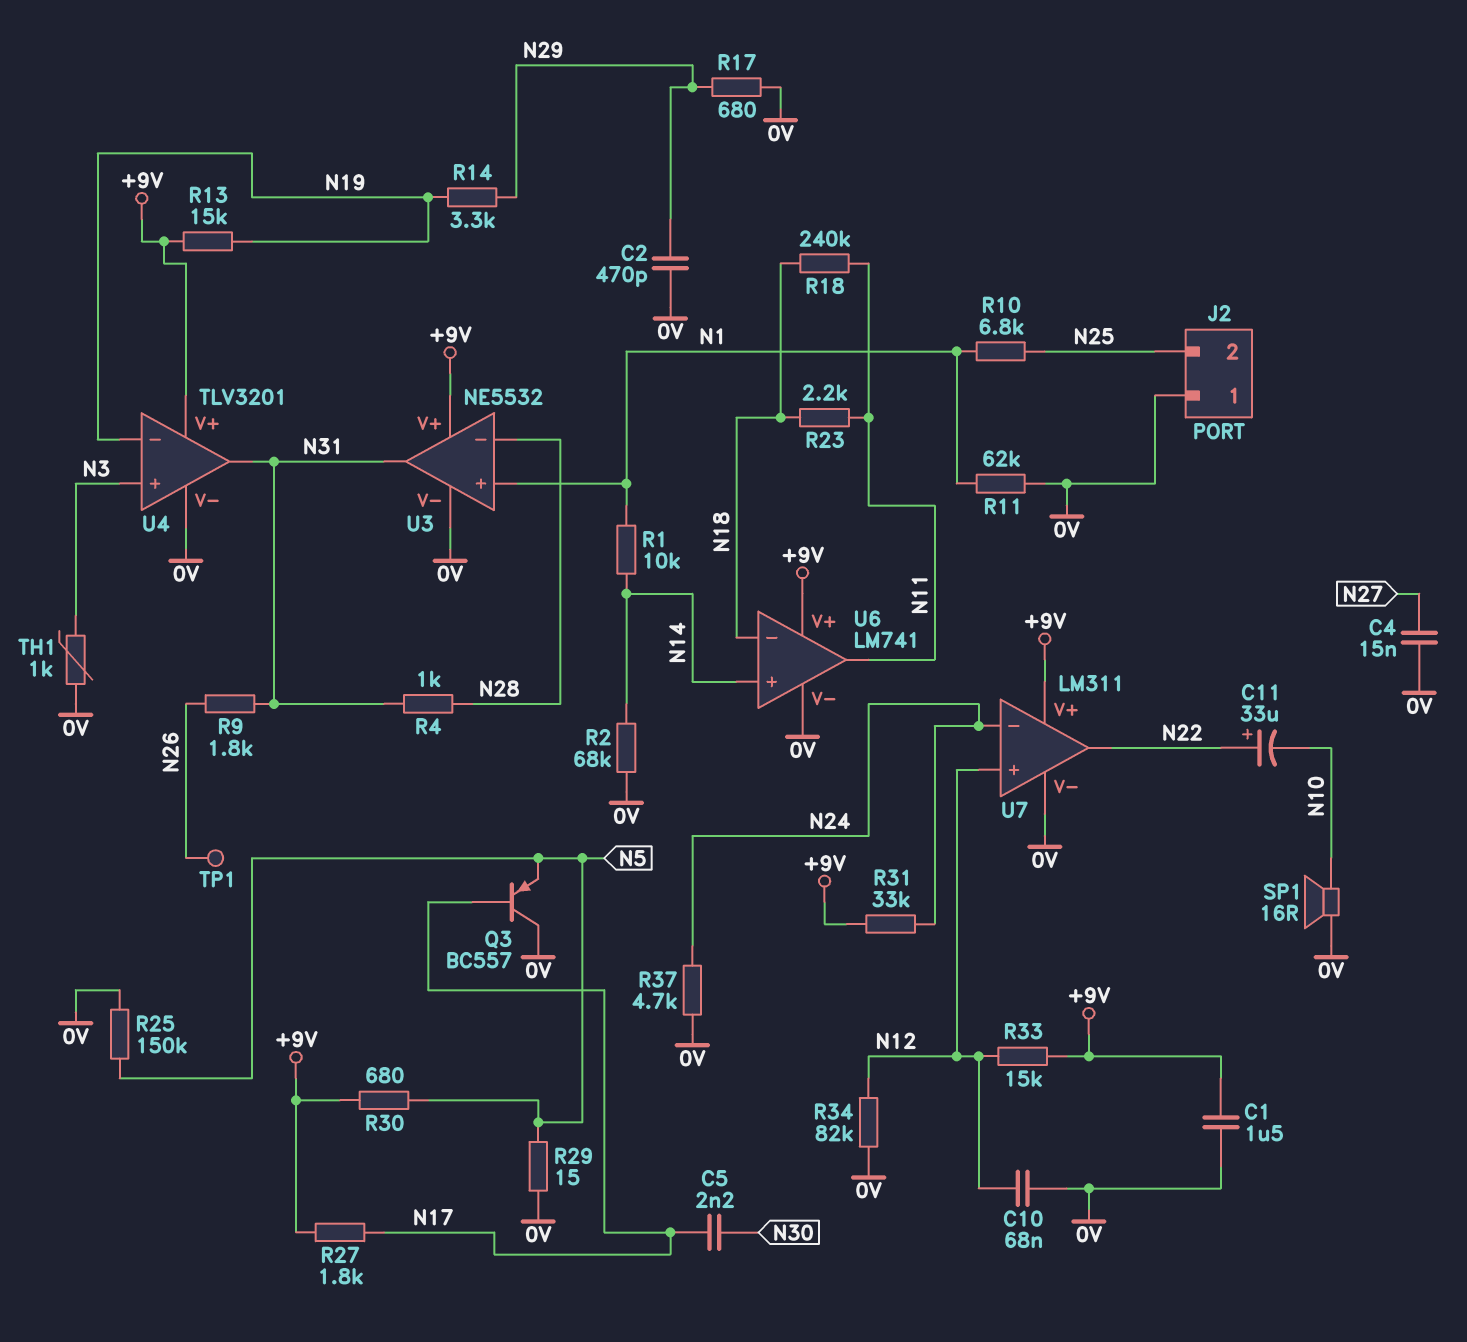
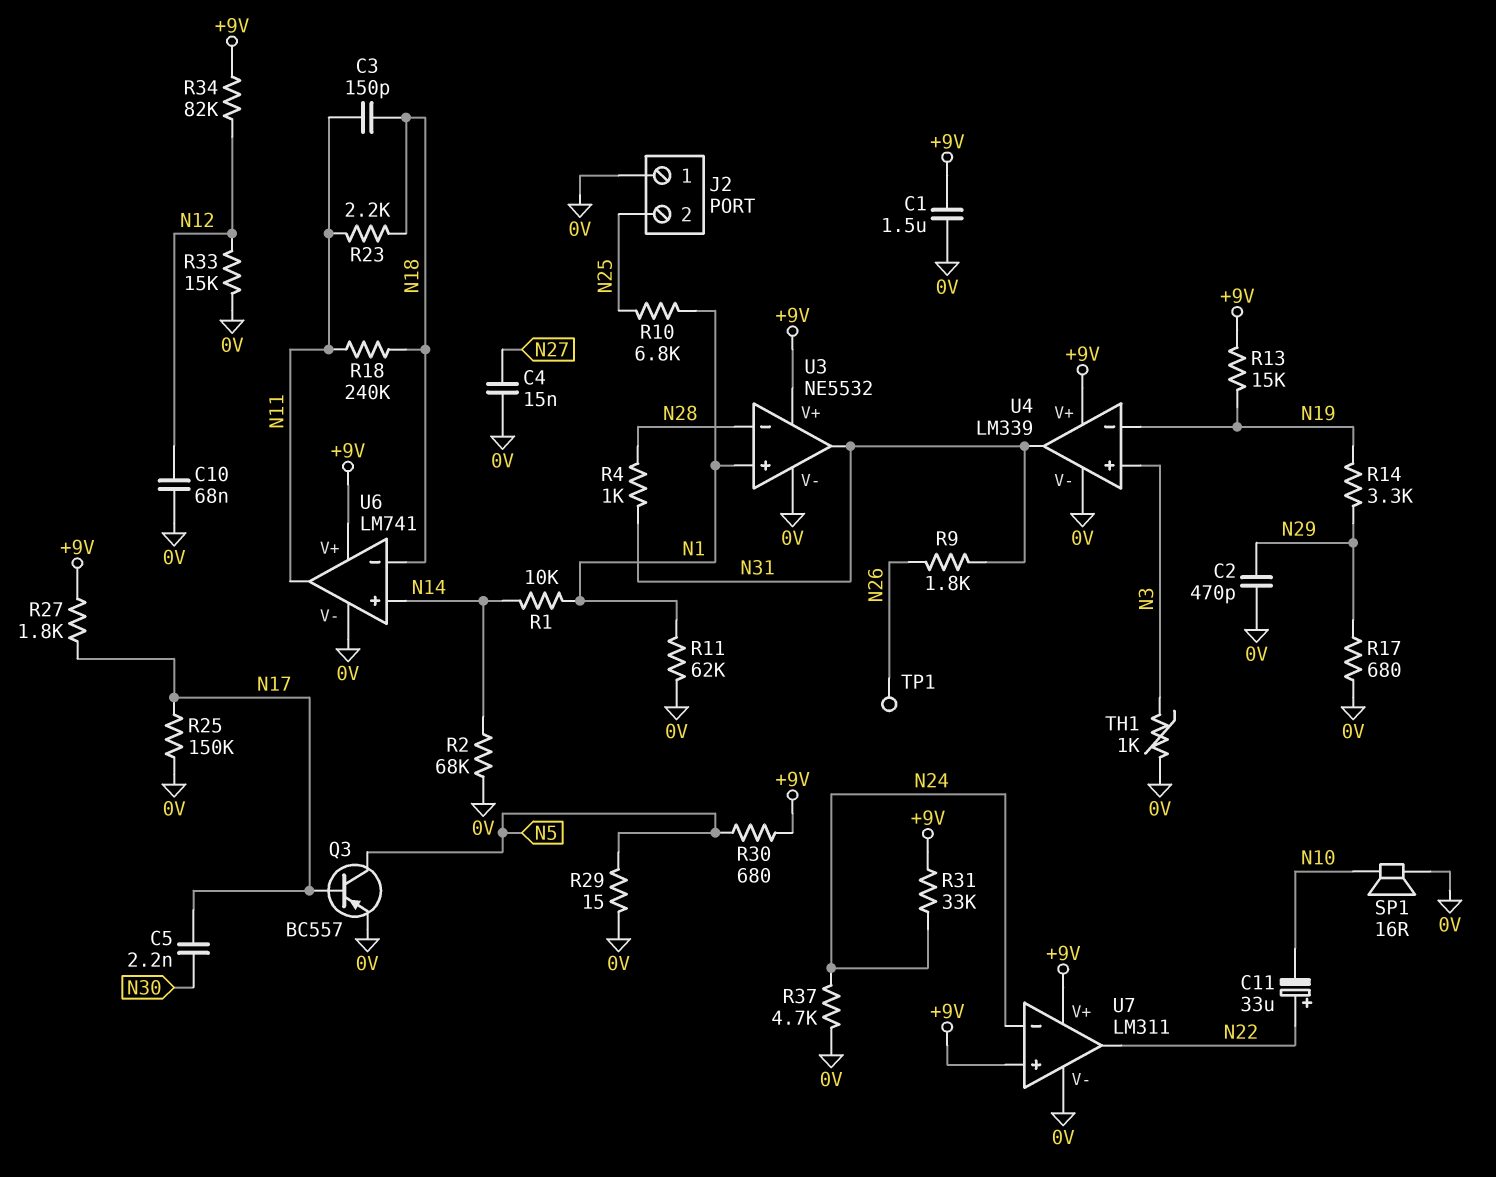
C3: none -> 150pF (N11, N18)
Q3: PNP BC557 (B N17, C 0V, E N5) -> PNP BC557 (B N17, C N5, E 0V)
R25: 150k (0V, N5) -> 150k (0V, N17)
R33: 15k (+9V, N12) -> 15k (0V, N12)
R34: 82k (0V, N12) -> 82k (+9V, N12)
U4: TLV3201 -> LM339
U7 pin in+: N12 -> +9V

